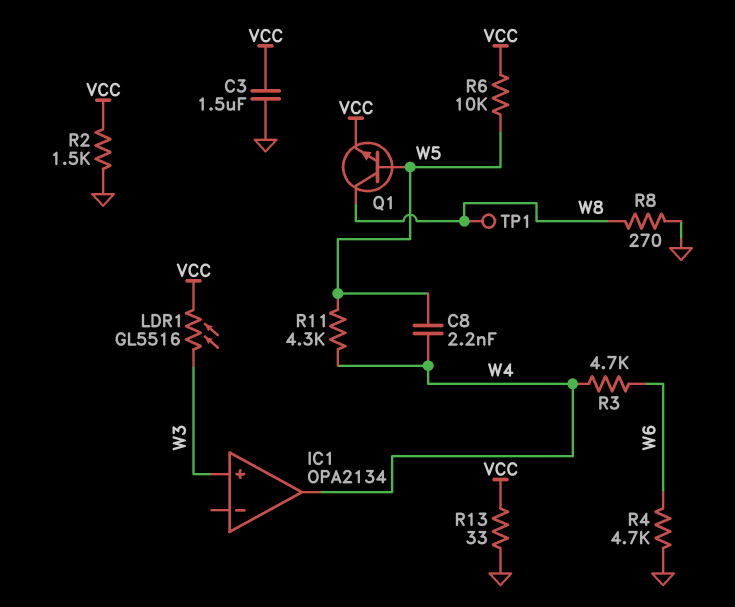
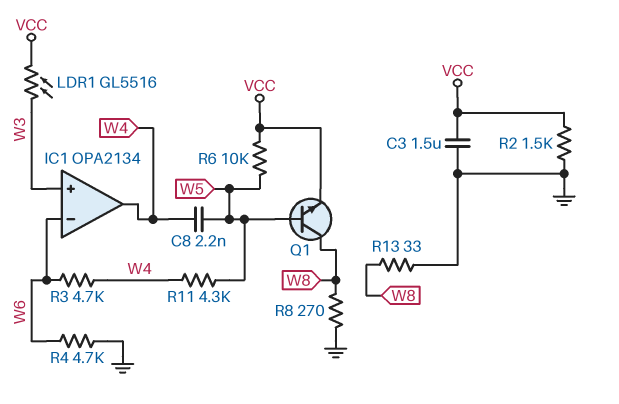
IC1 pin in-: none -> W6
R13: 33 (GND, VCC) -> 33 (GND, W8)
TP1: test point (W8) -> none

